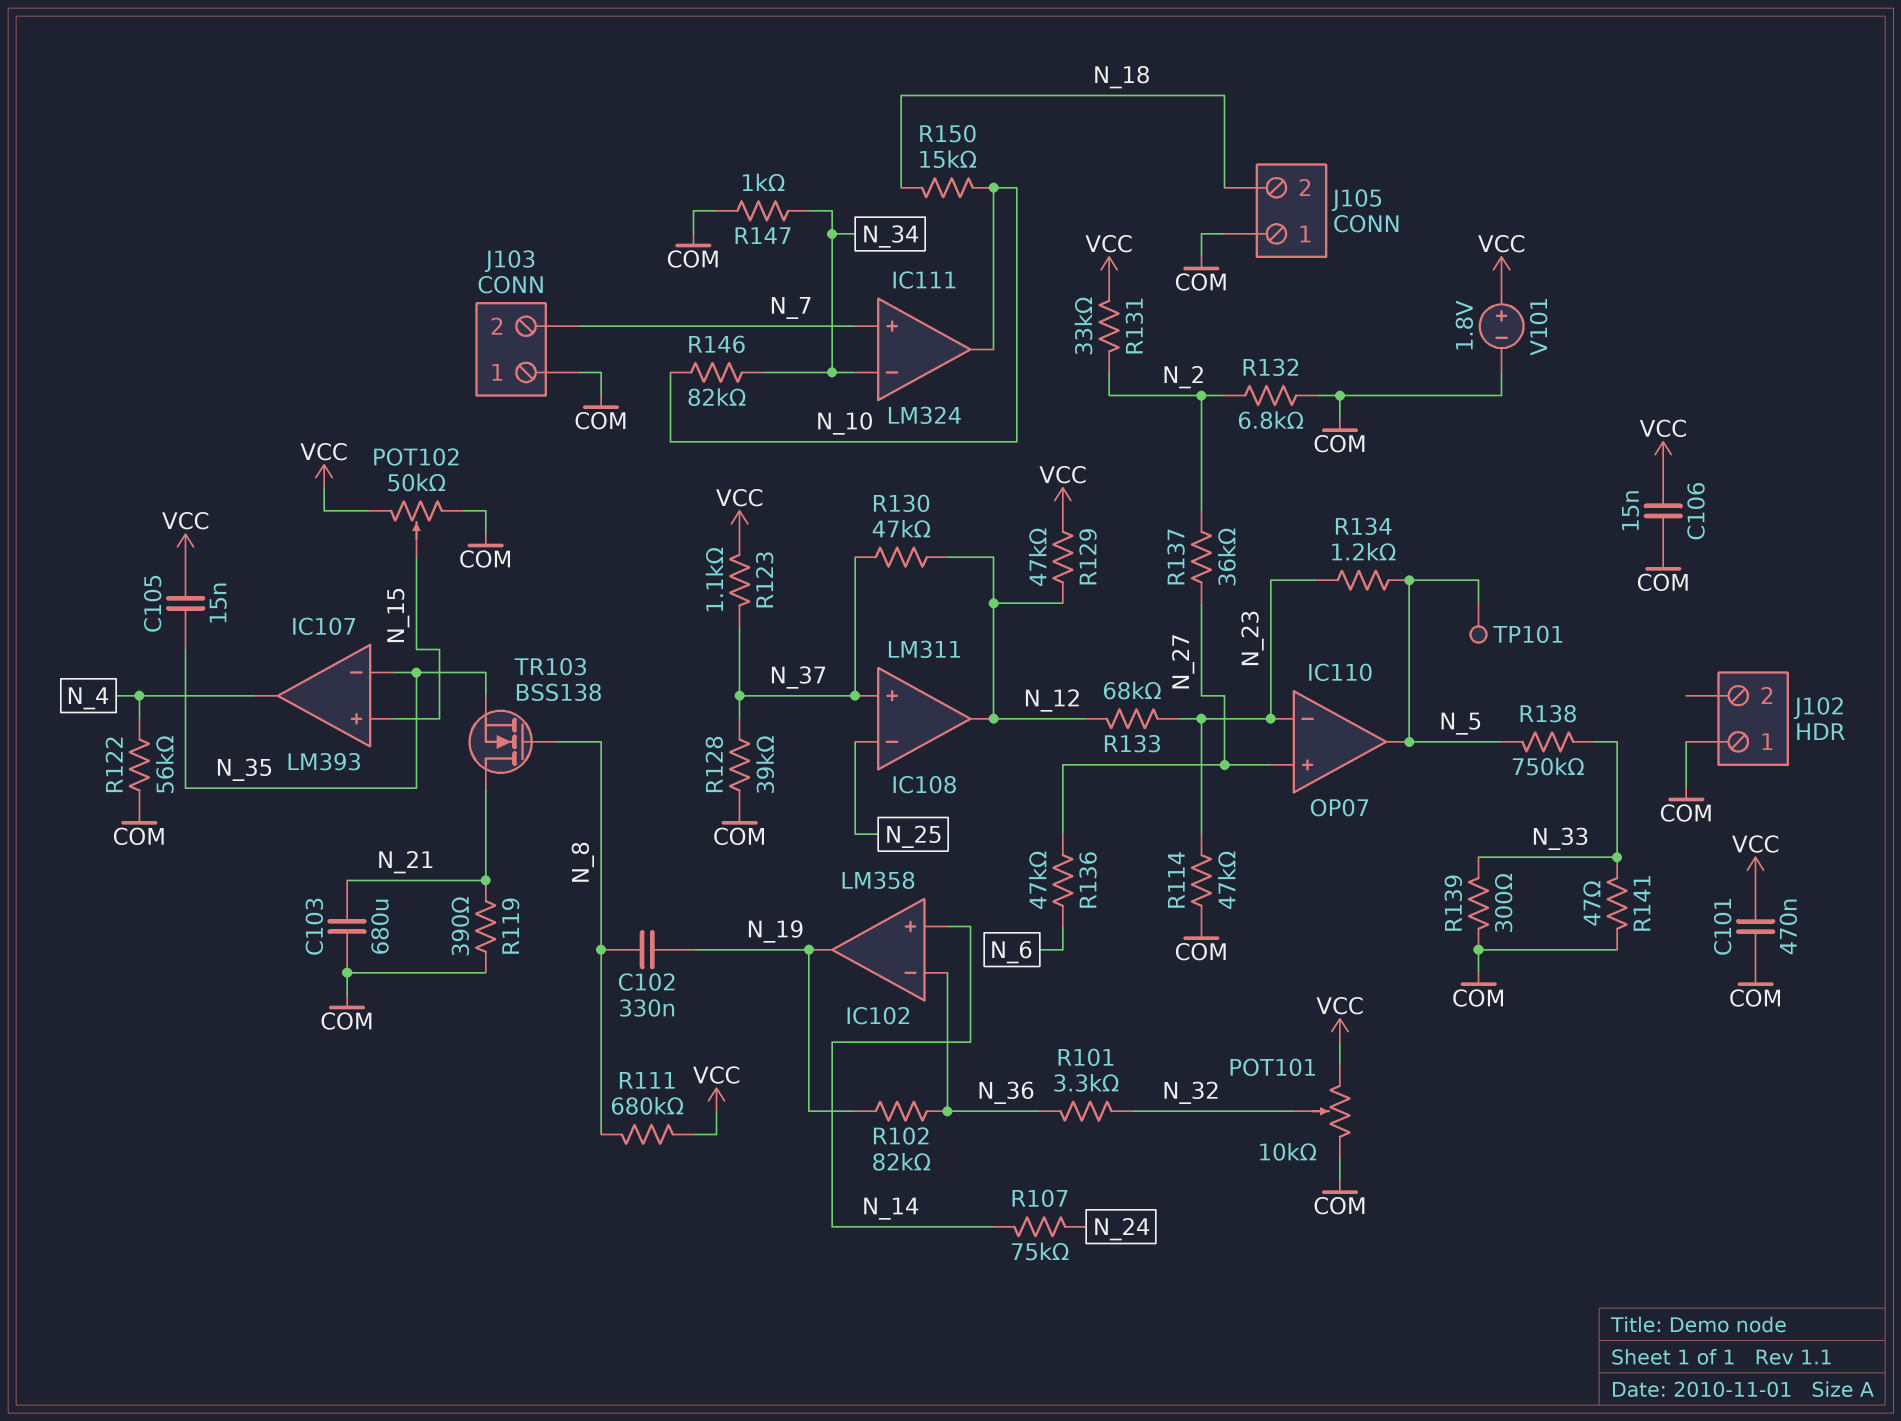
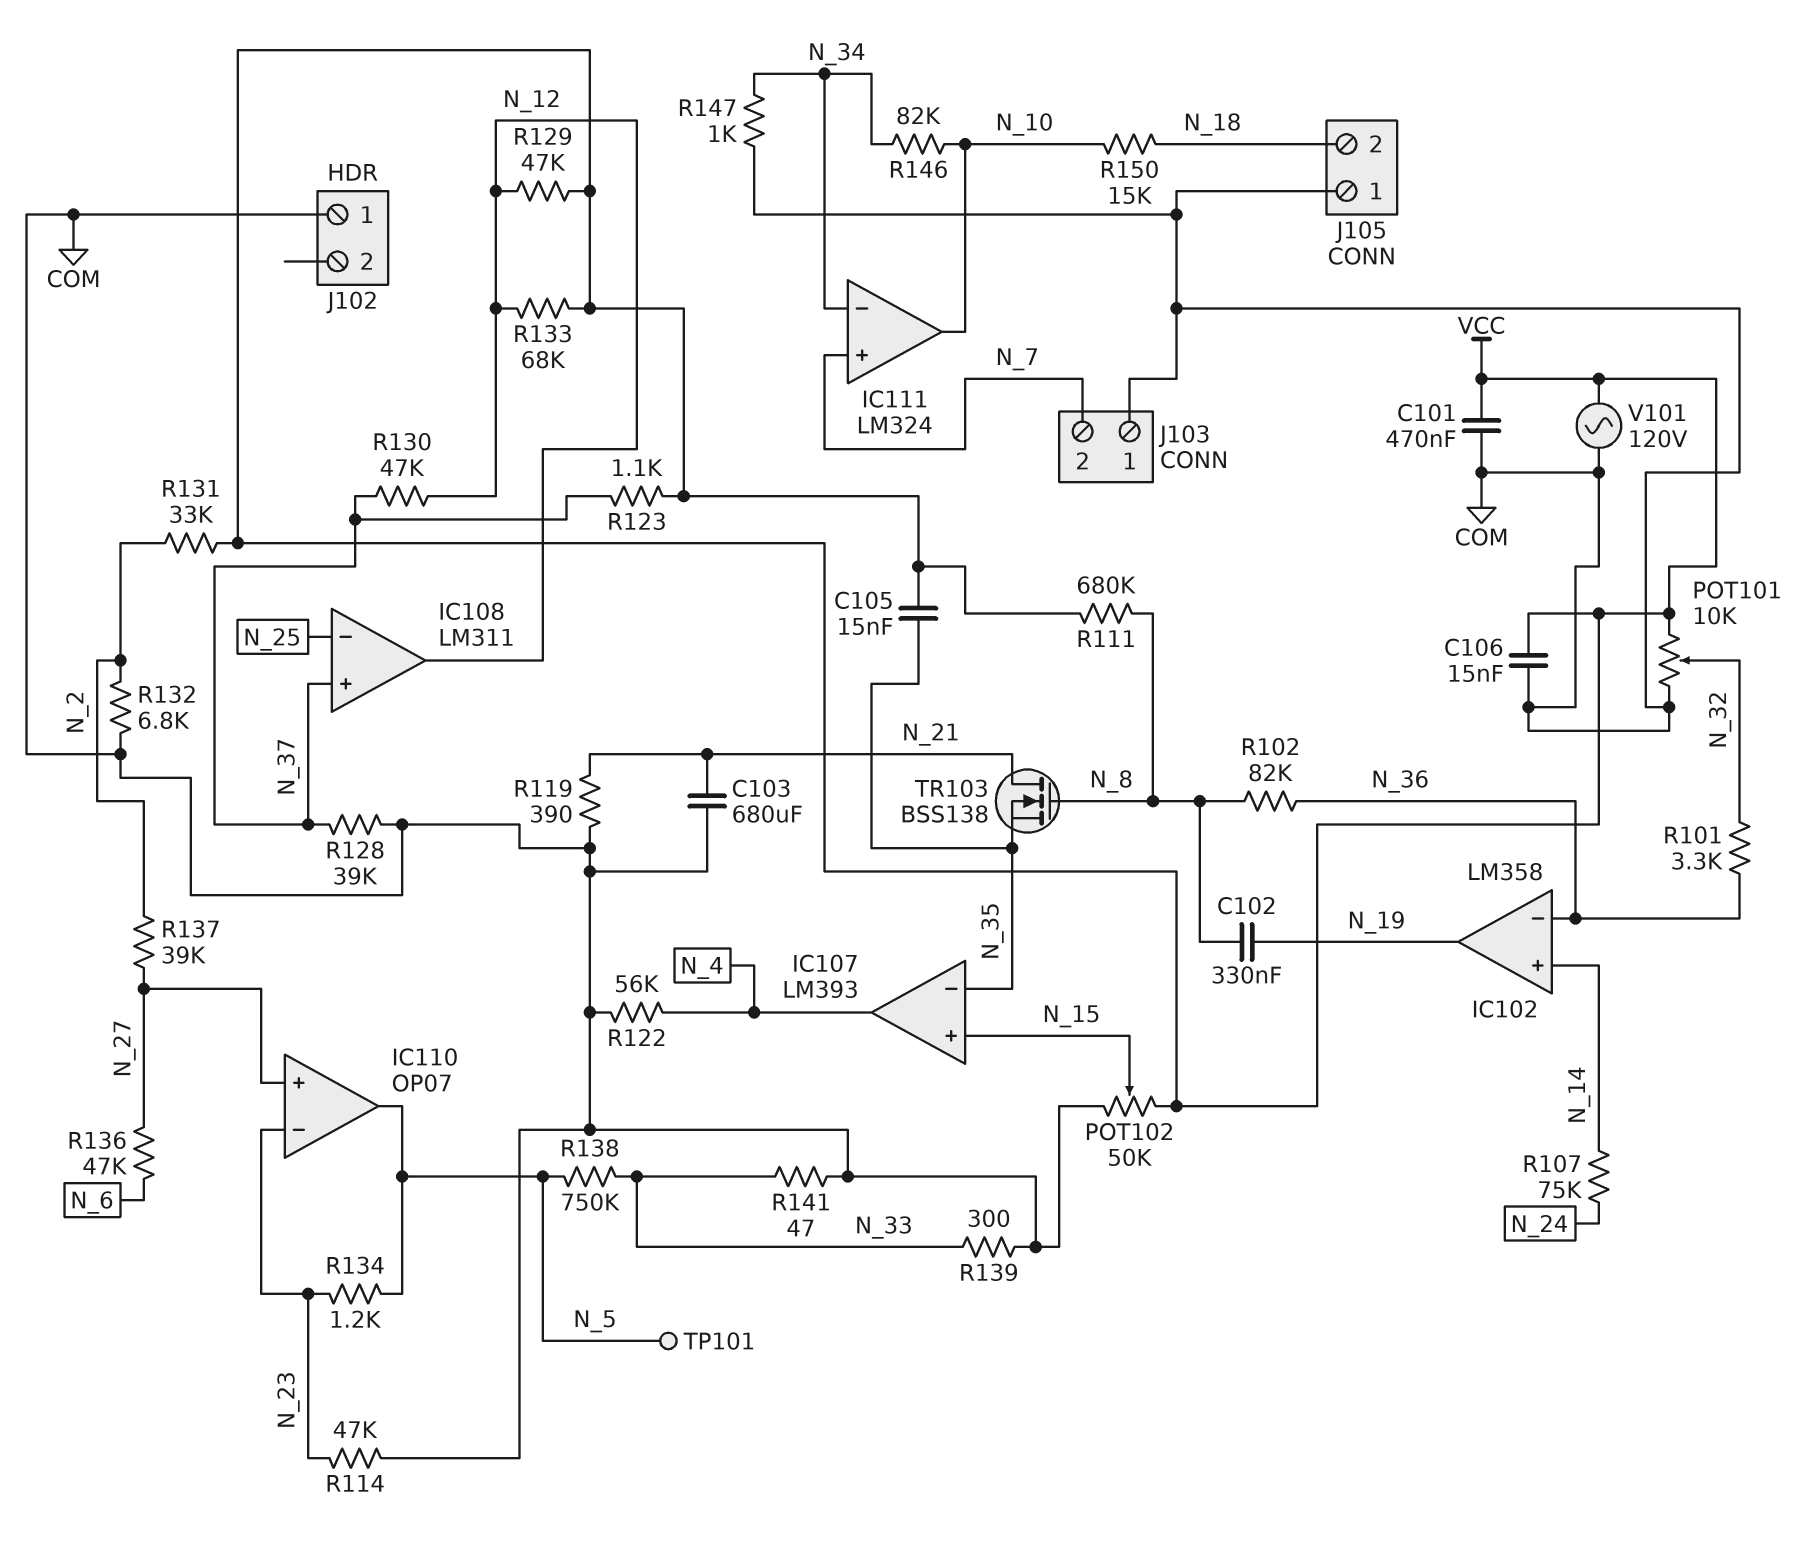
R102: 82k (N_19, N_36) -> 82k (N_8, N_36)
R133: 68k (N_12, N_23) -> 68k (N_12, VCC)
R137: 36k (N_2, N_27) -> 39k (N_2, N_27)
V101: 1.8V (plus VCC, minus COM) -> AC 120V (COM, VCC)

